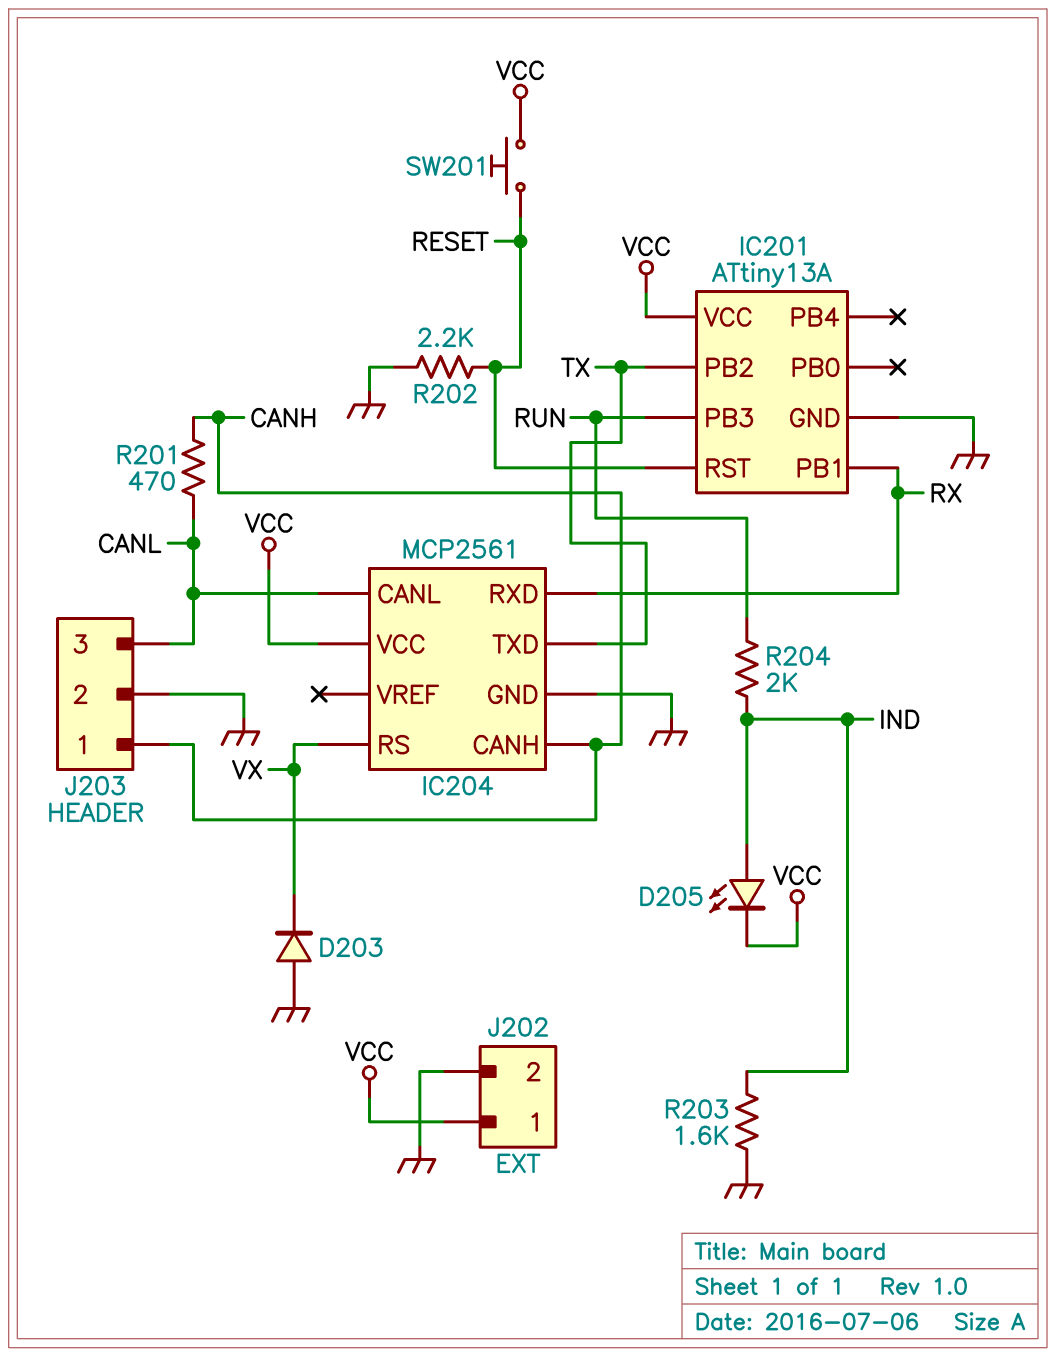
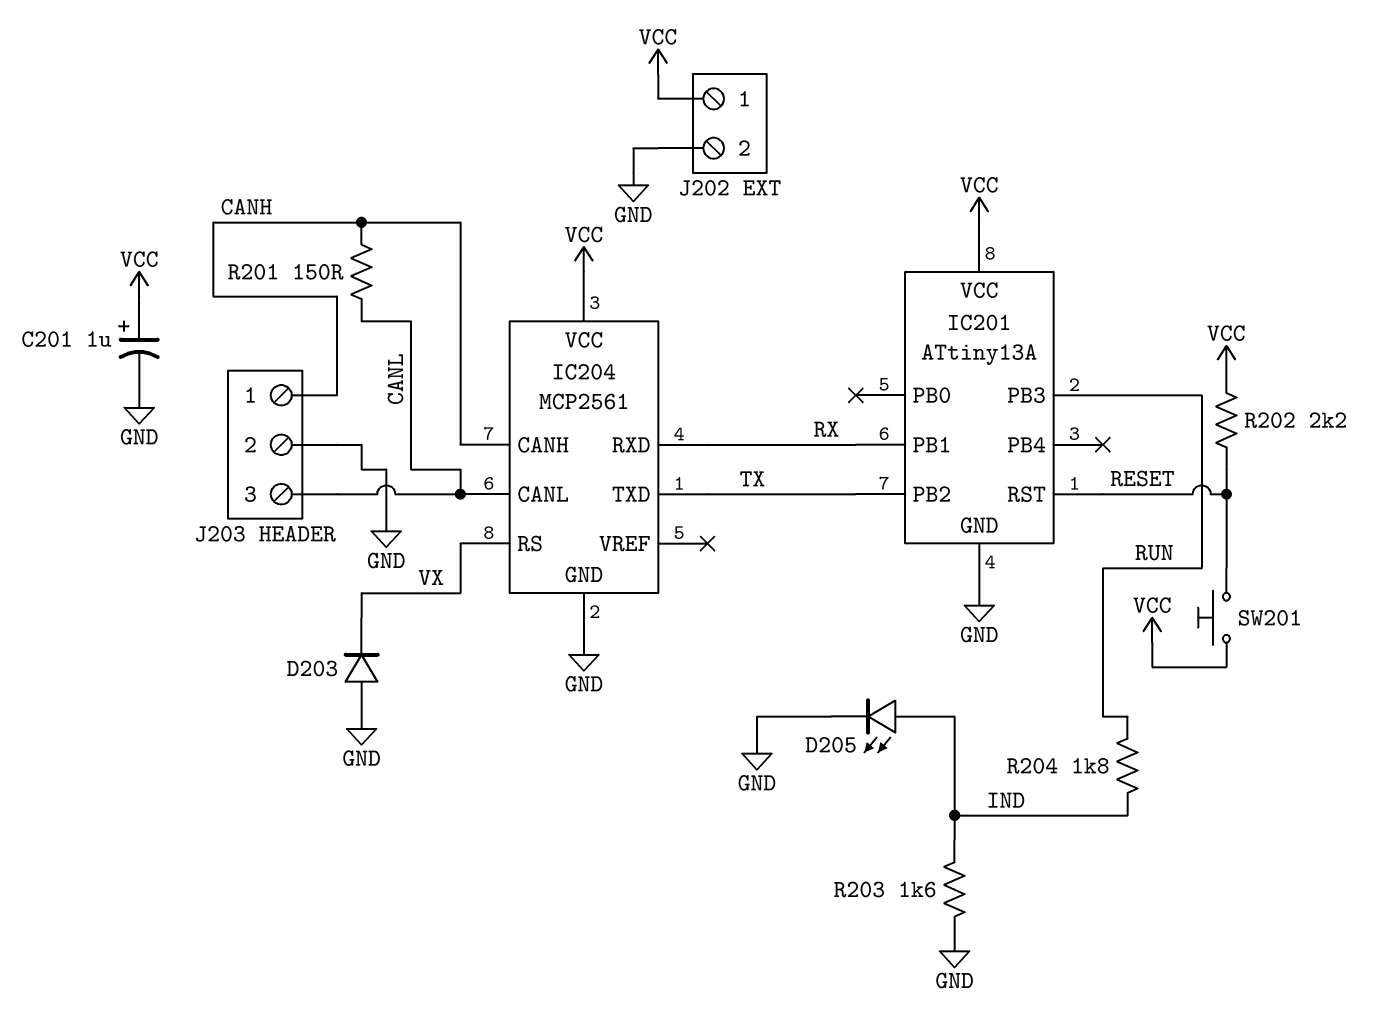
C201: none -> 1uF (plus VCC, minus GND)
D205: LED (A IND, K VCC) -> LED (A IND, K GND)
R201: 470 (CANH, CANL) -> 150 (CANH, CANL)
R202: 2.2k (GND, RESET) -> 2.2k (RESET, VCC)
R204: 2k (IND, RUN) -> 1.8k (IND, RUN)

